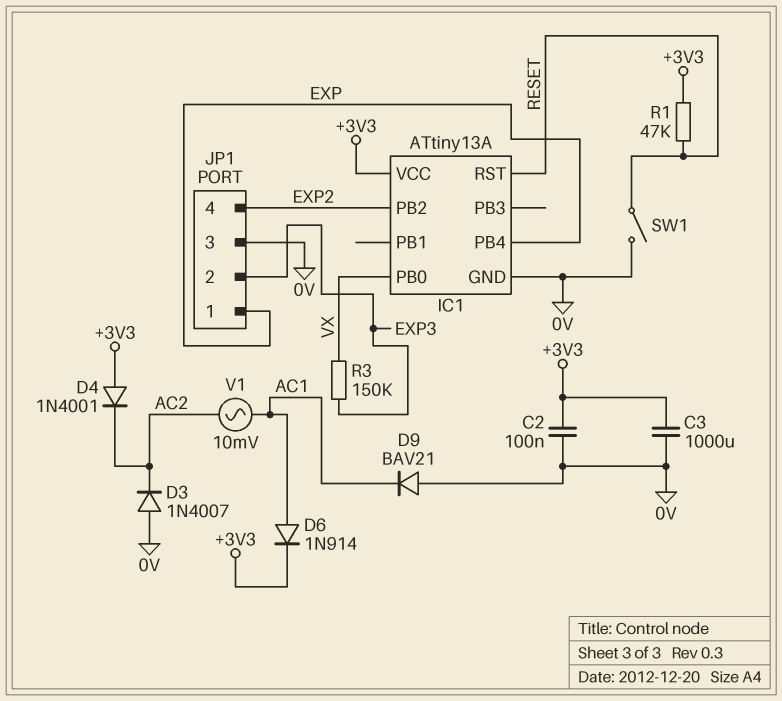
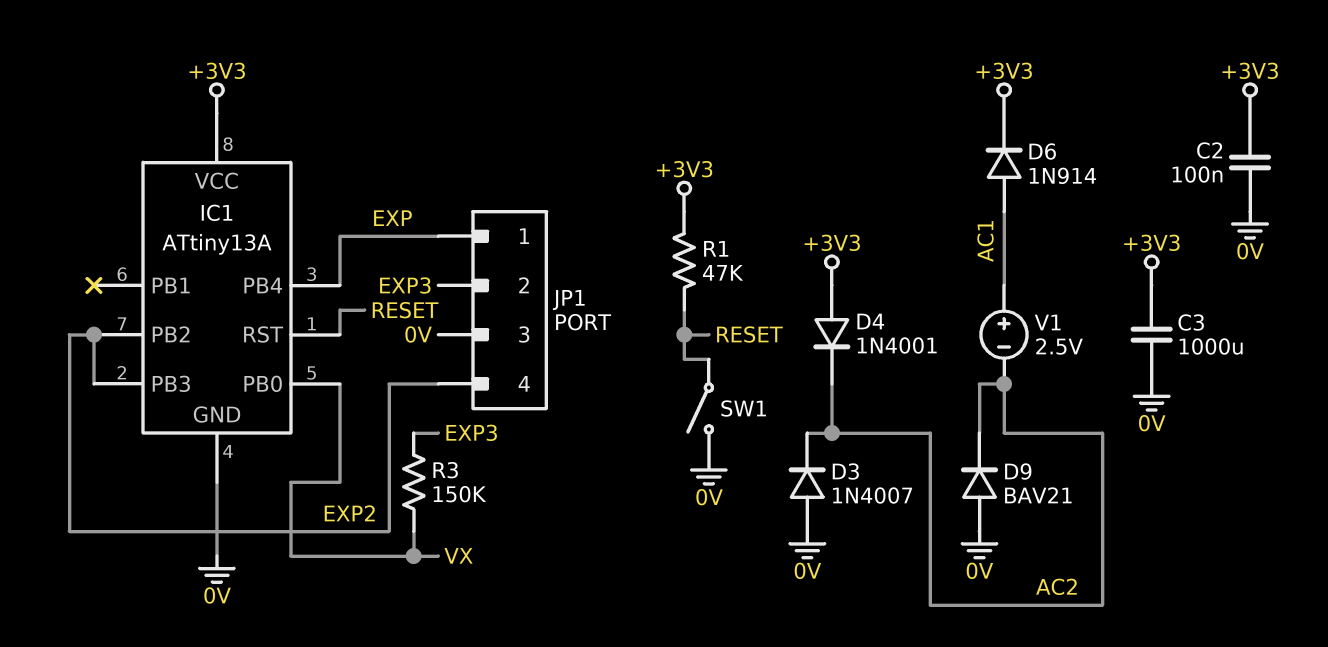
D9: diode BAV21 (A 0V, K AC1) -> diode BAV21 (A 0V, K AC2)
IC1 pin PB3: none -> EXP2
V1: AC 10mV (AC1, AC2) -> 2.5V (plus AC1, minus AC2)

